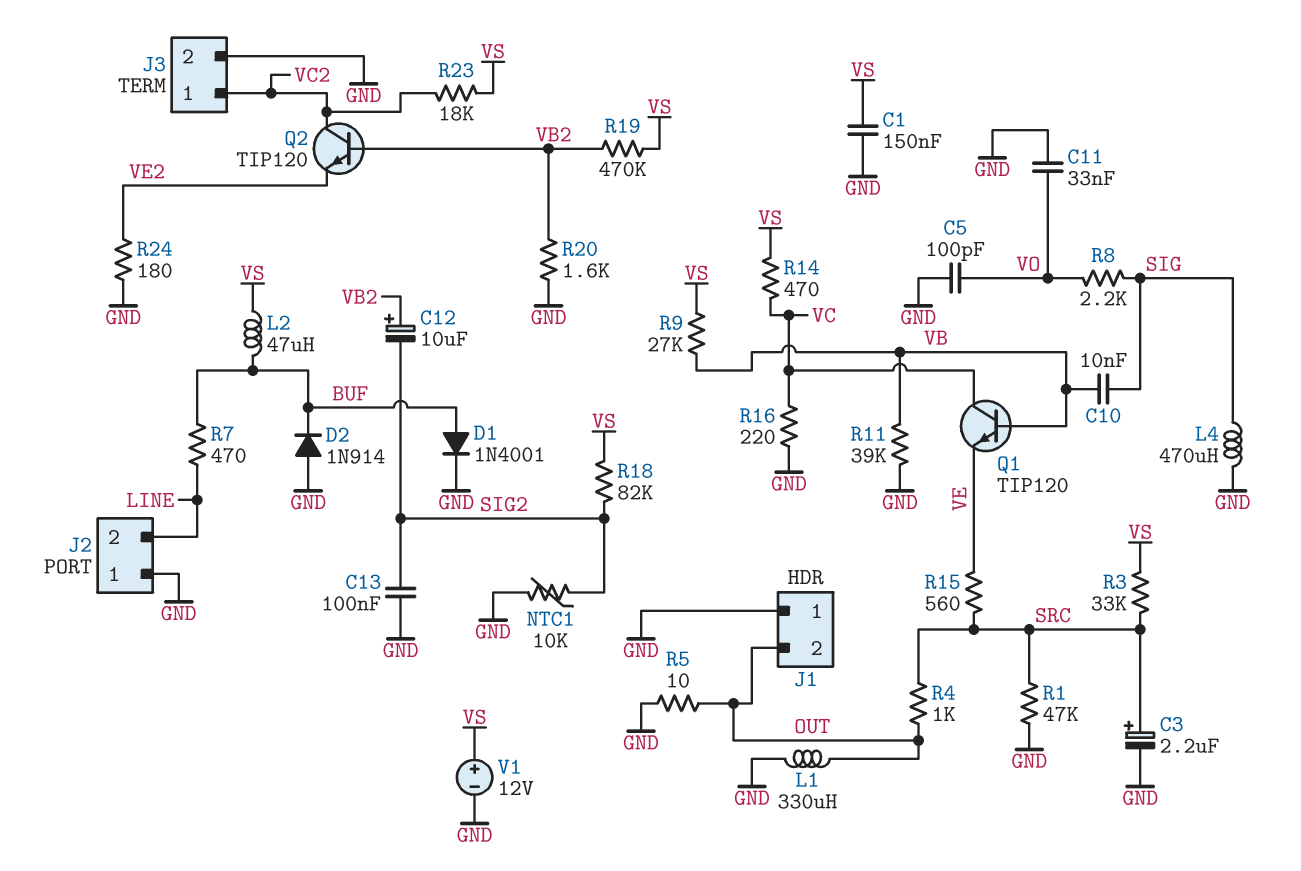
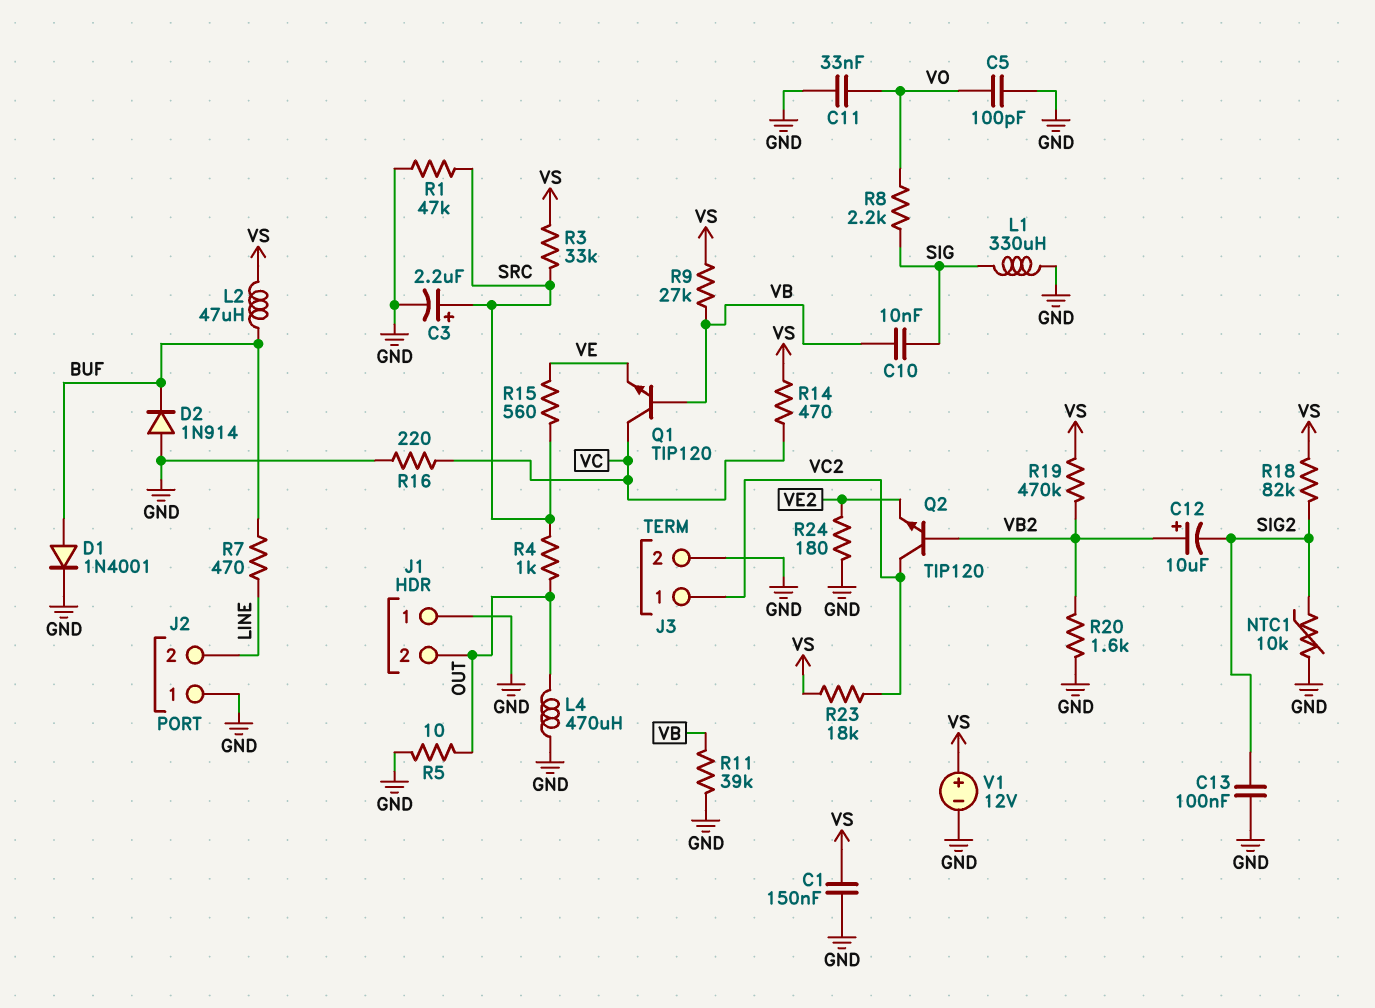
L1: 330uH (GND, OUT) -> 330uH (GND, SIG)
L4: 470uH (GND, SIG) -> 470uH (GND, OUT)

